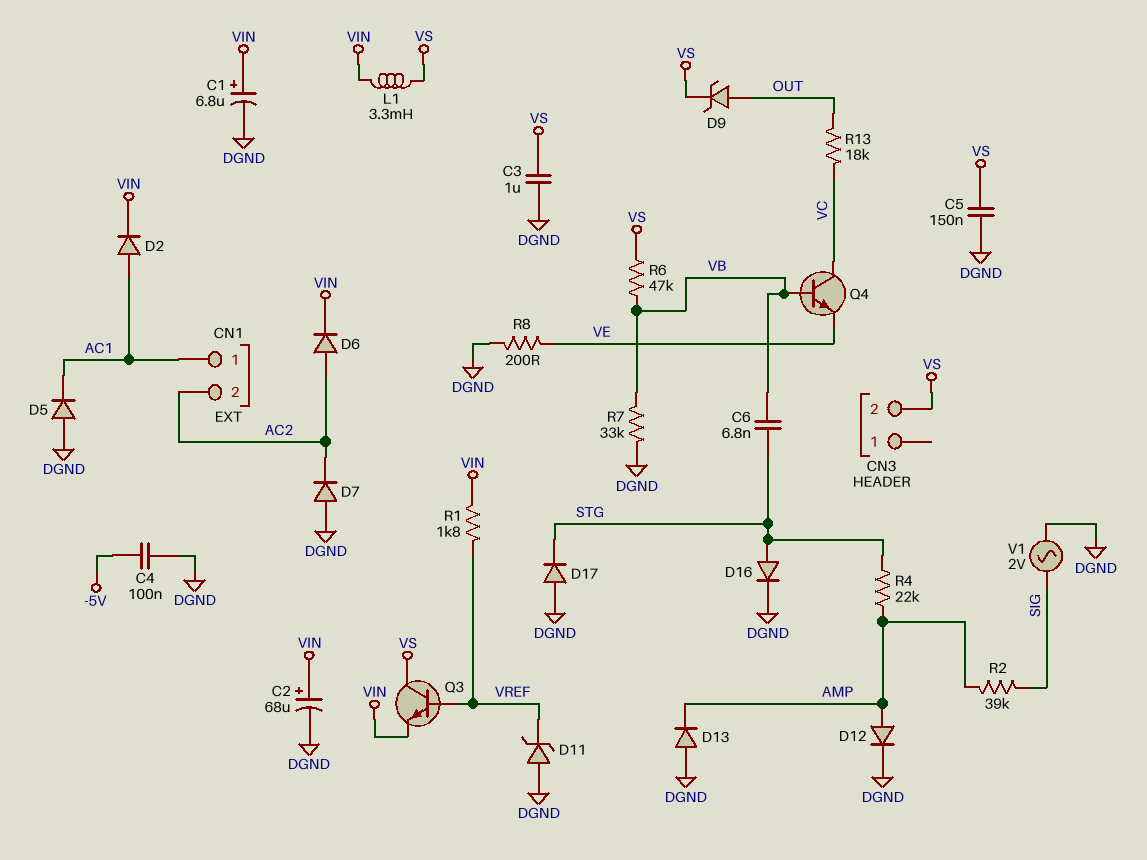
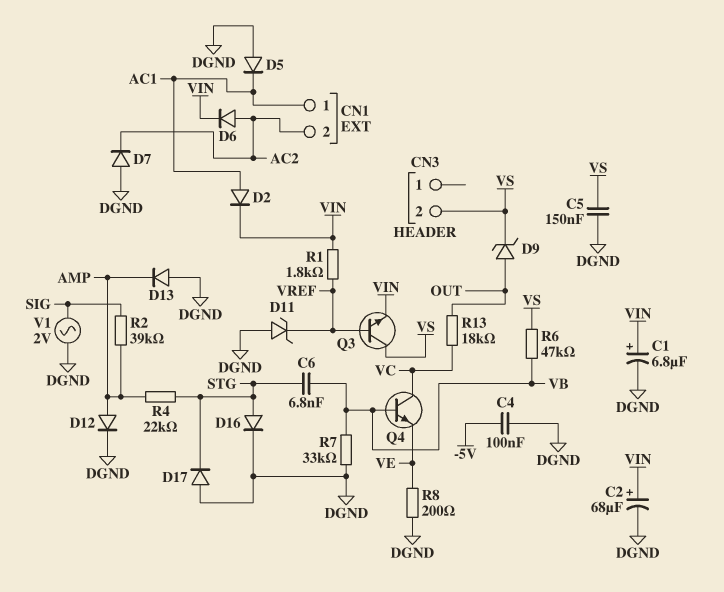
C3: 1uF (DGND, VS) -> none
L1: 3.3mH (VIN, VS) -> none

